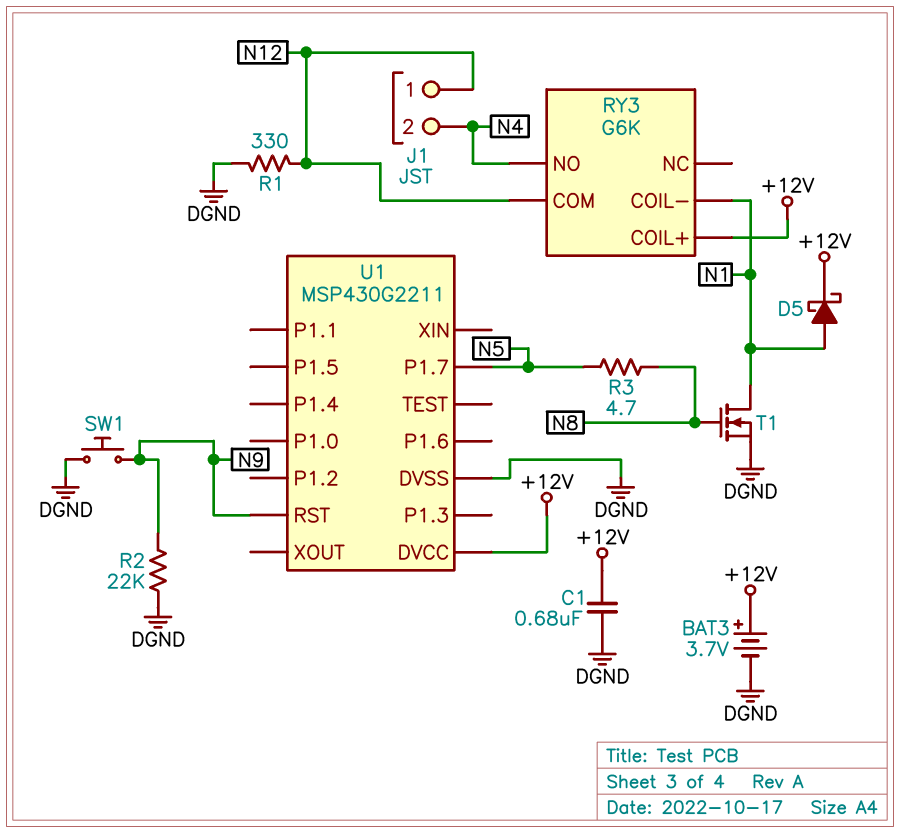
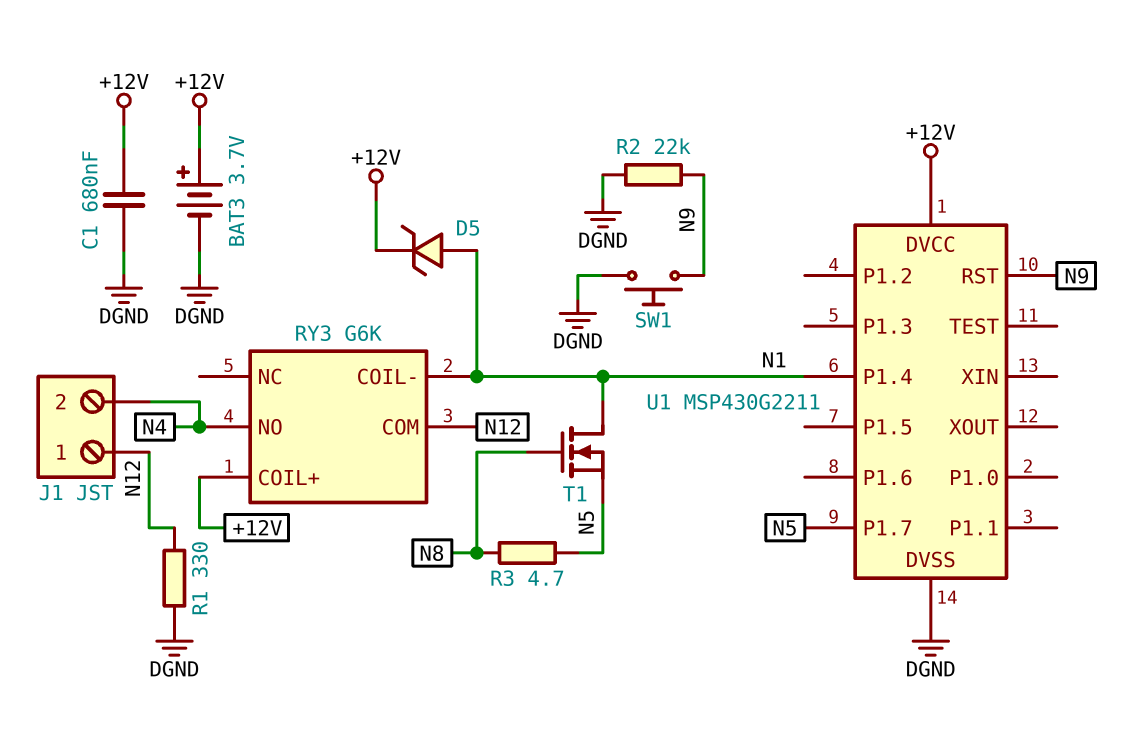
D5: schottky (A N1, K +12V) -> zener (A N1, K +12V)
T1: NMOS (G N8, D N1, S DGND) -> NMOS (G N8, D N1, S N5)
U1 pin P1.4: none -> N1

